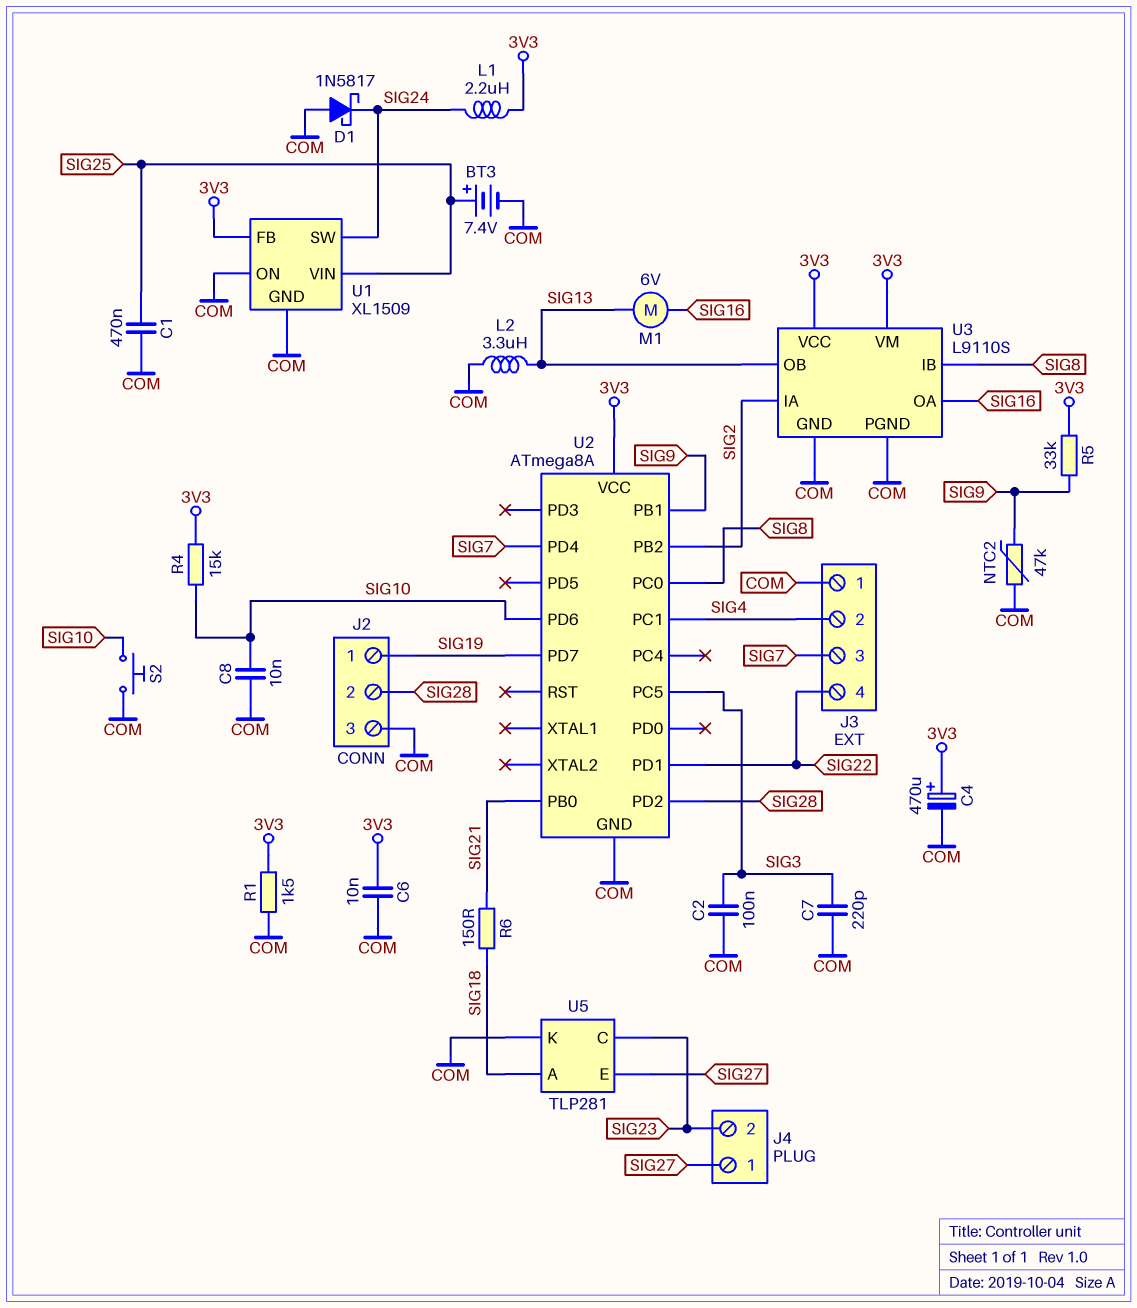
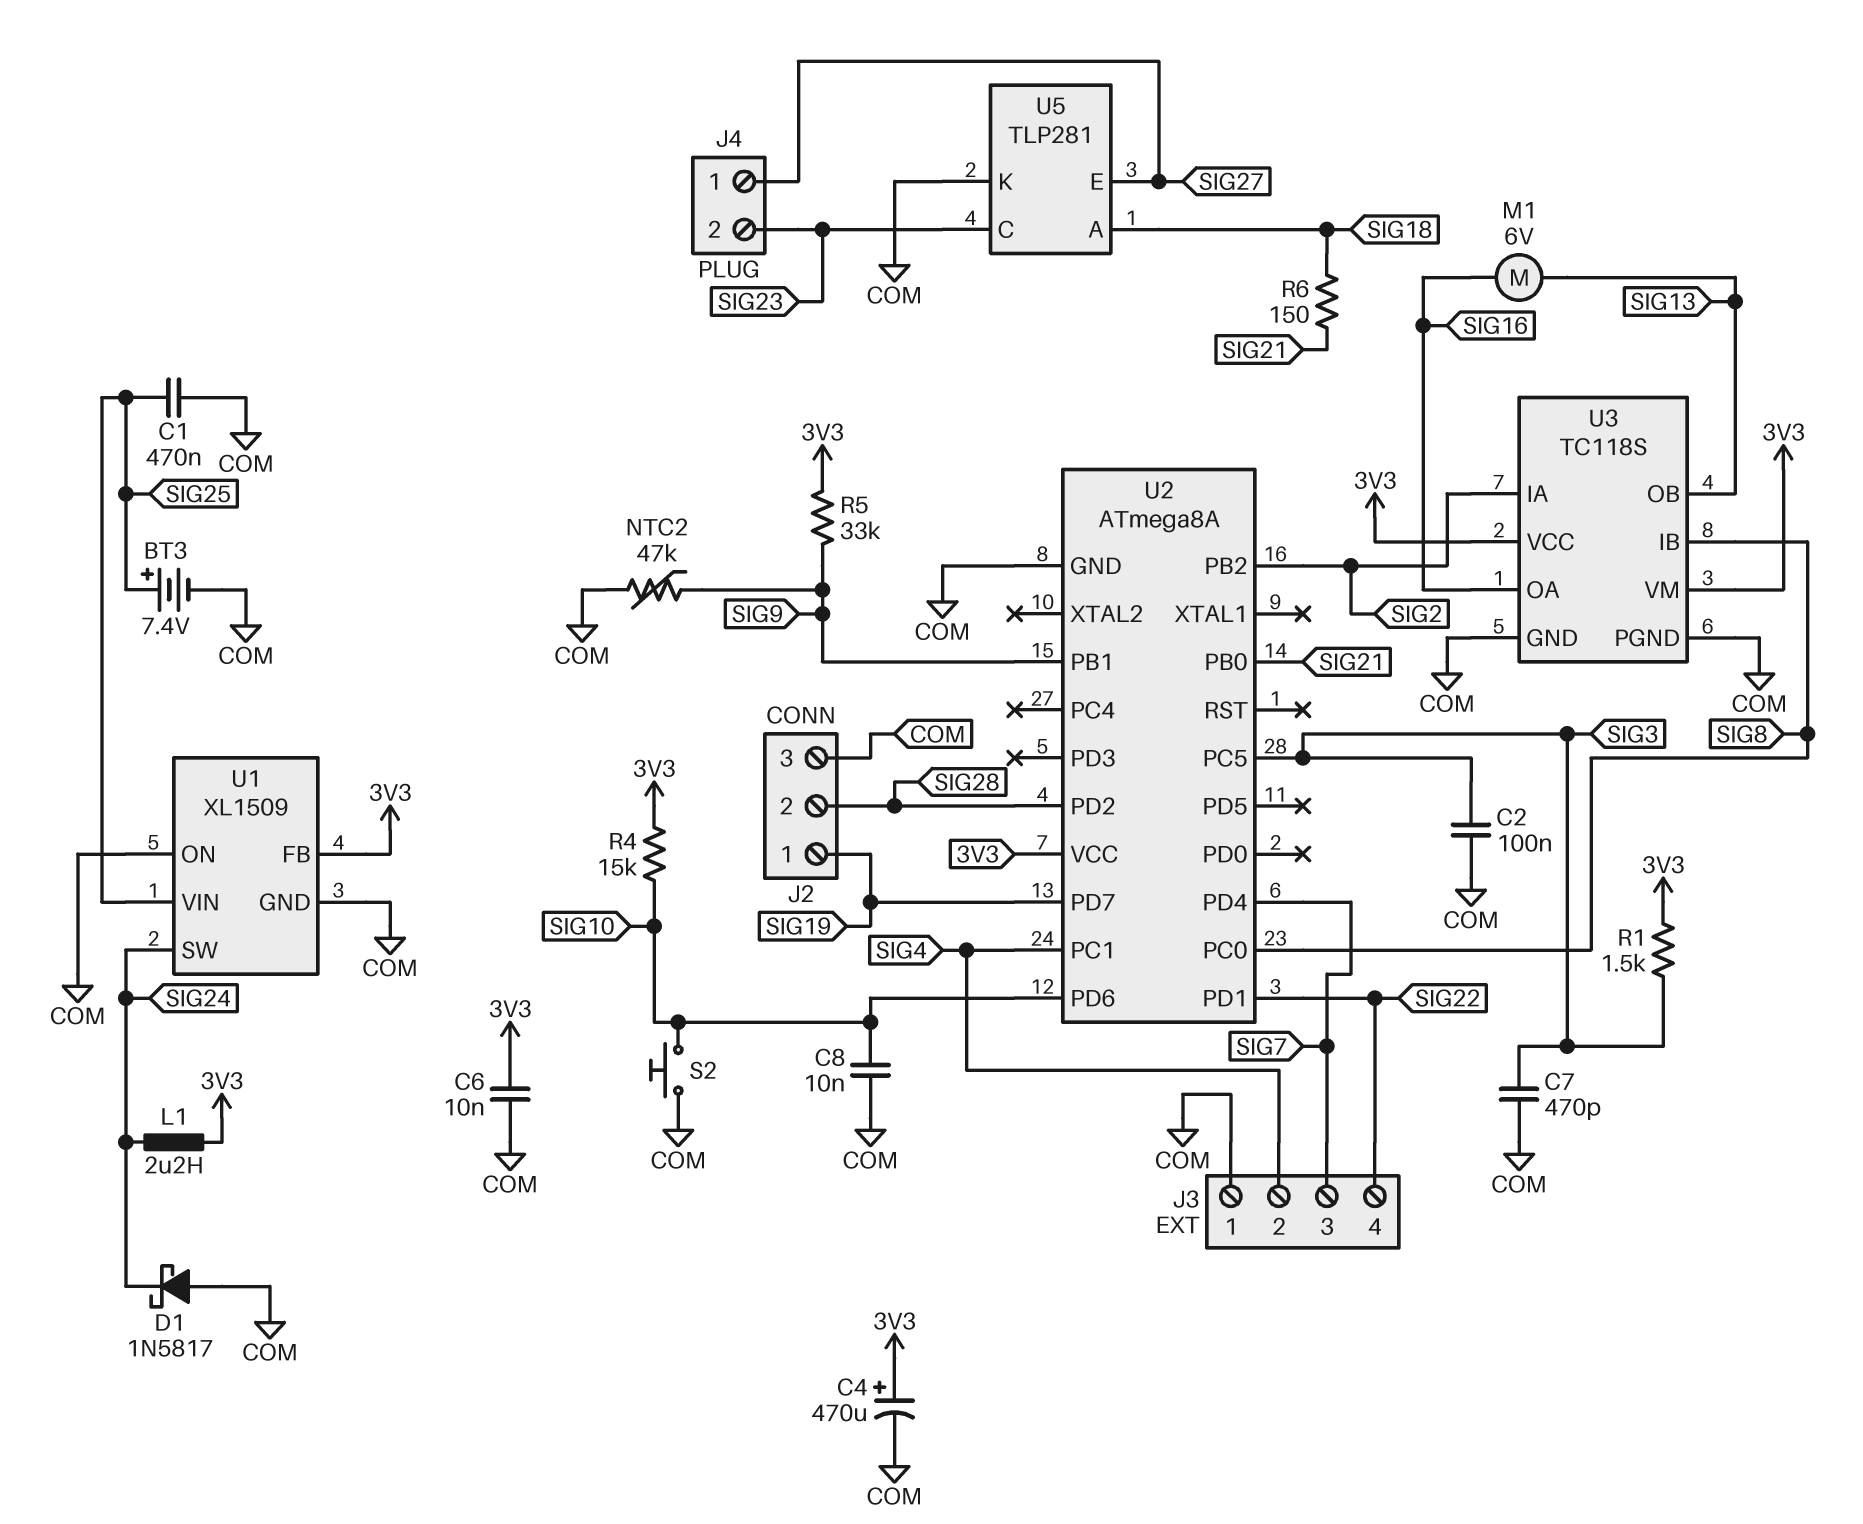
C7: 220pF (COM, SIG3) -> 470pF (COM, SIG3)
L2: 3.3uH (COM, SIG13) -> none
R1: 1.5k (3V3, COM) -> 1.5k (3V3, SIG3)
U3: L9110S -> TC118S

